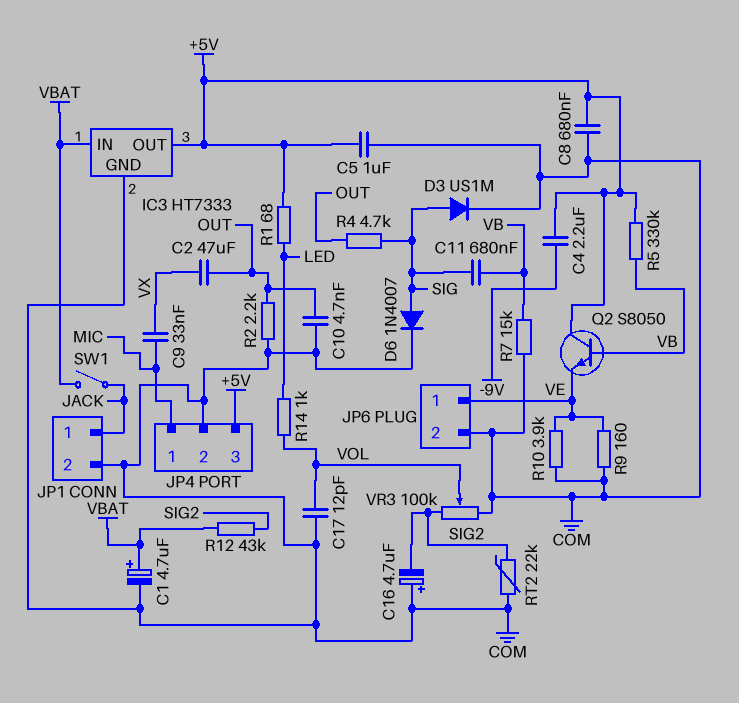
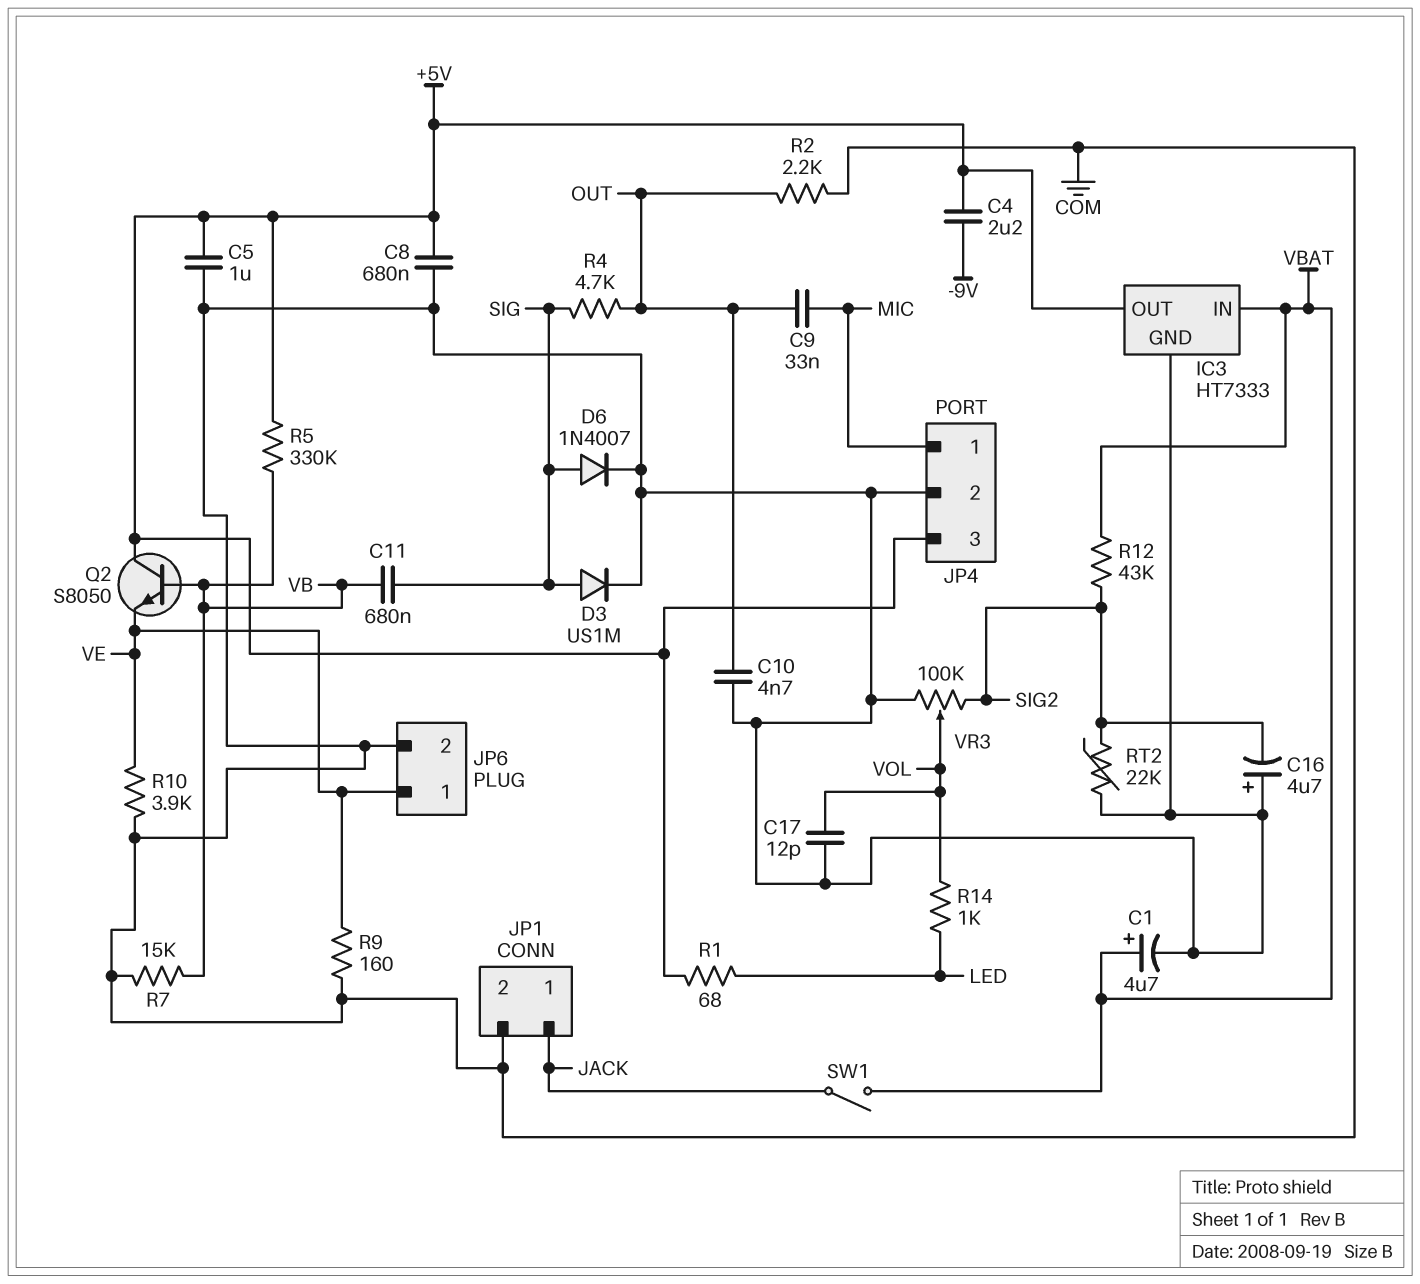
C2: 47uF (OUT, VX) -> none
C9: 33nF (MIC, VX) -> 33nF (MIC, OUT)

